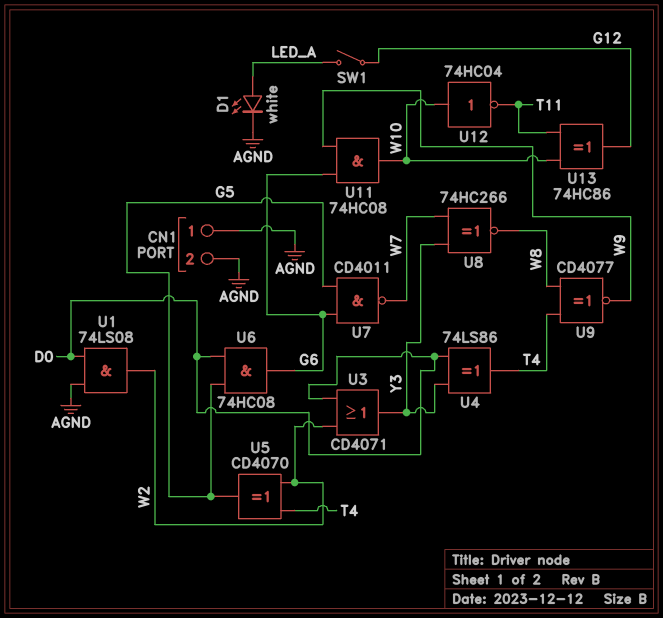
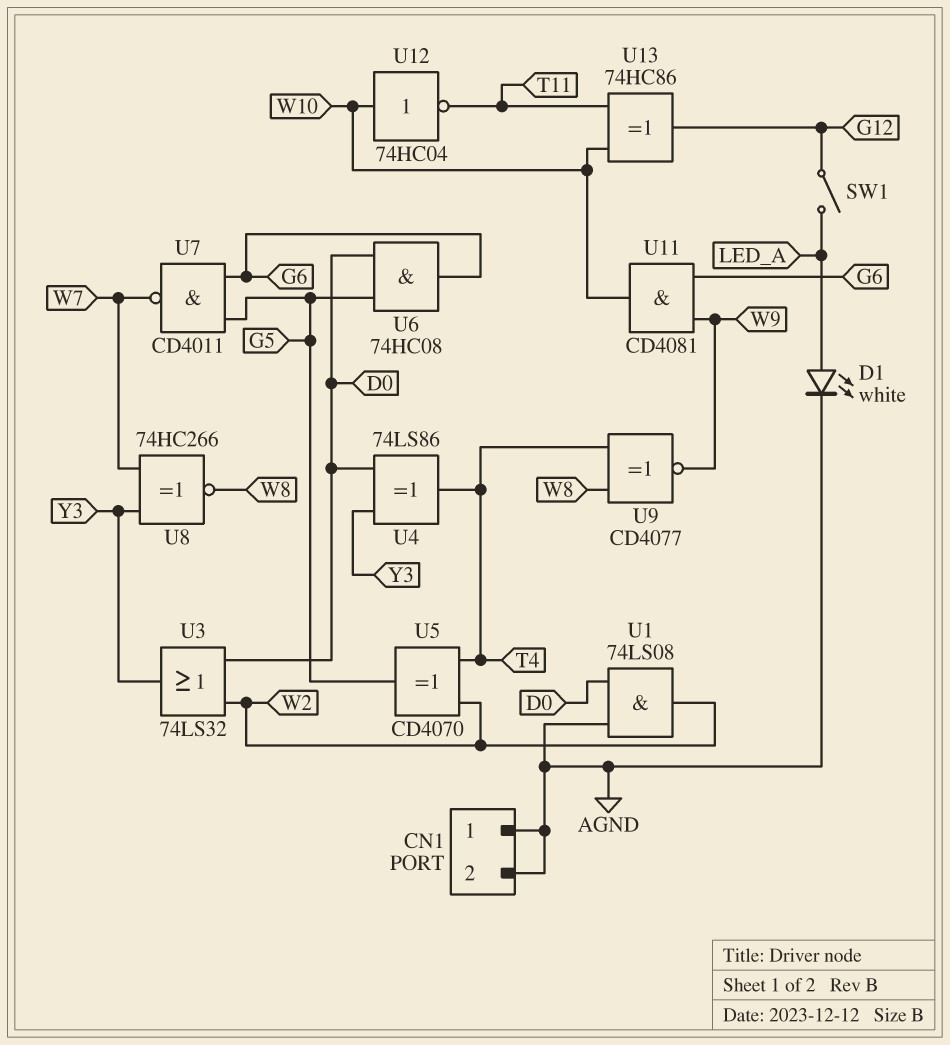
U3: OR CD4071 (in D0, in W2, out Y3) -> OR 74LS32 (in D0, in W2, out Y3)
U11: AND 74HC08 (in G6, in W9, out W10) -> AND CD4081 (in G6, in W9, out W10)

